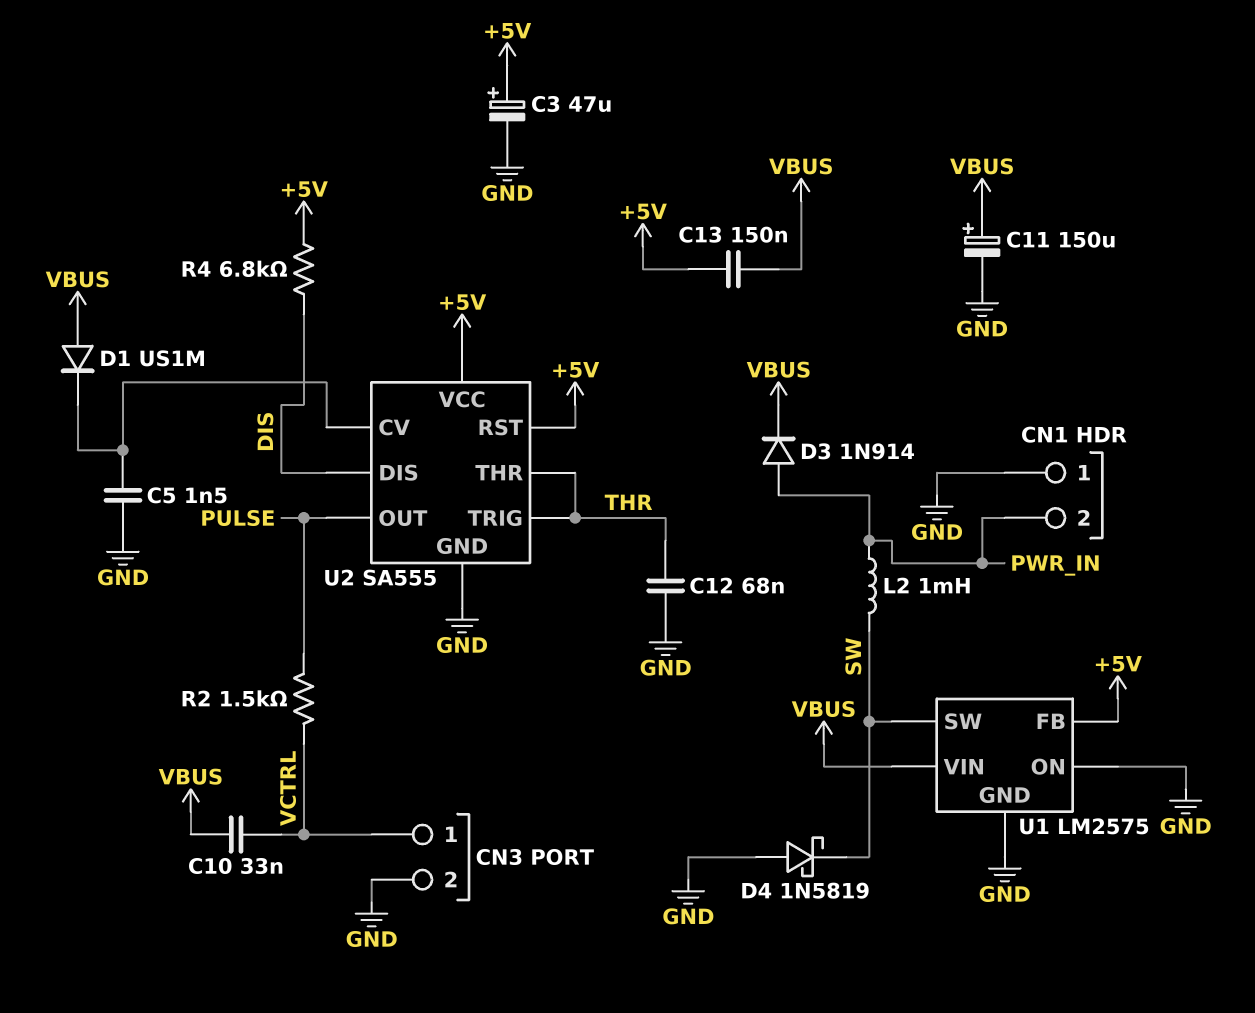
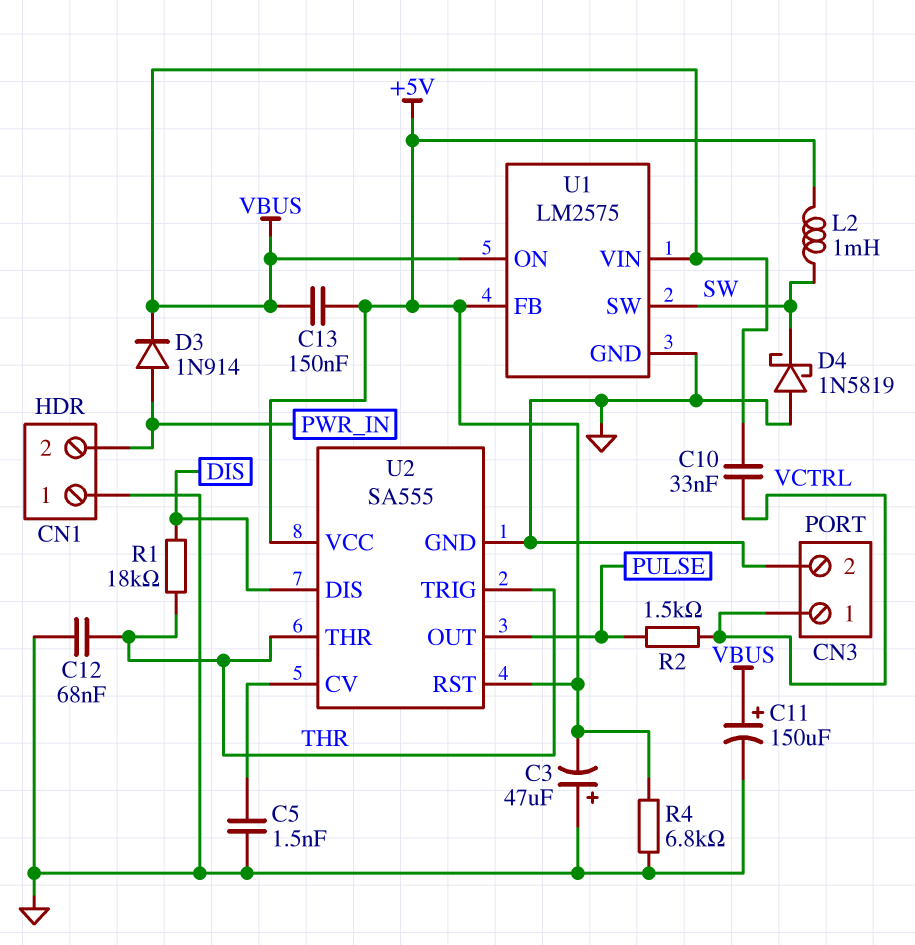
C3: 47uF (plus +5V, minus GND) -> 47uF (plus GND, minus +5V)
D1: diode US1M (A VBUS, K U2/CV) -> none
L2: 1mH (PWR_IN, SW) -> 1mH (+5V, SW)
R1: none -> 18k (DIS, THR)
R4: 6.8k (+5V, DIS) -> 6.8k (+5V, GND)
U1 pin ON: GND -> VBUS

